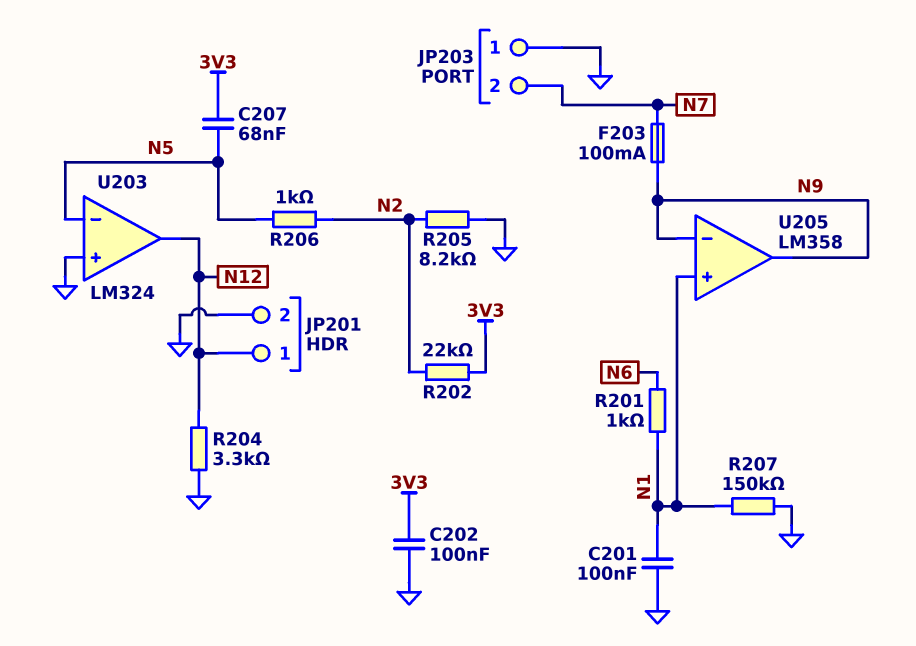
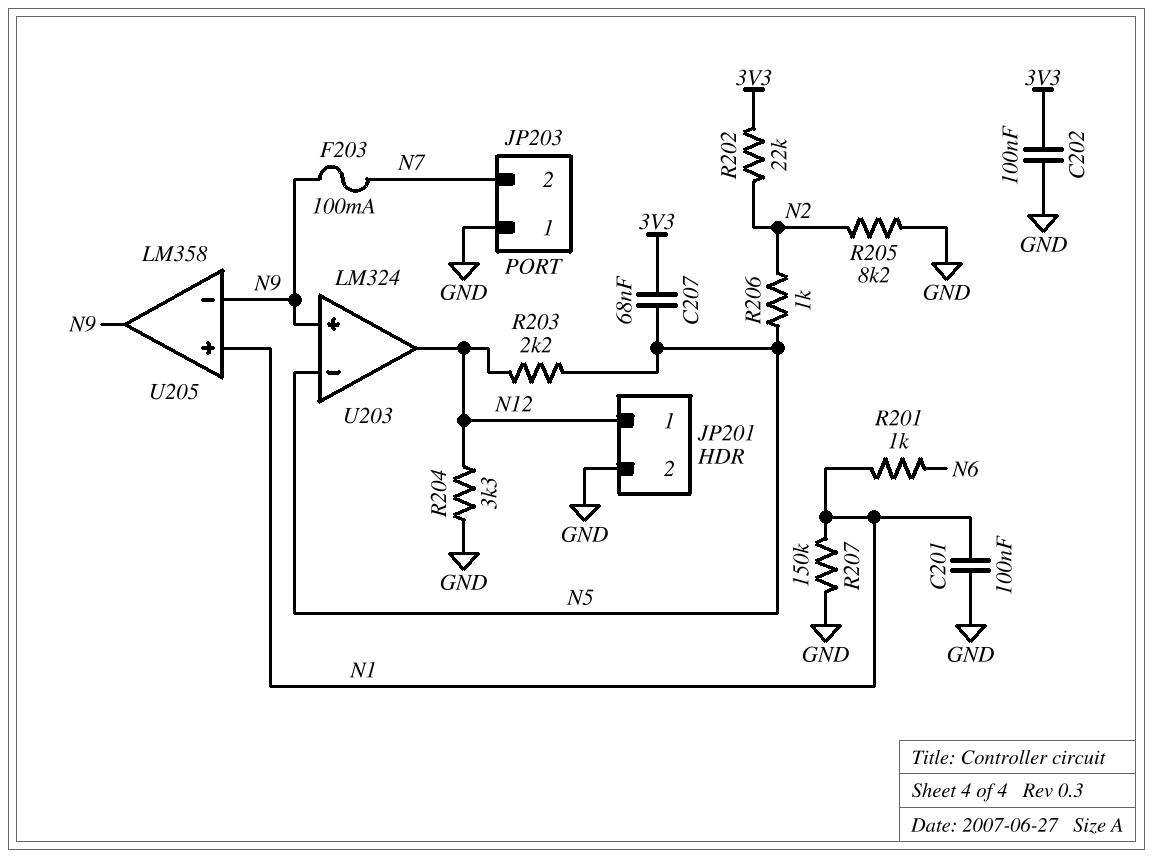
R203: none -> 2.2k (N5, N12)
U203 pin in+: GND -> N9

